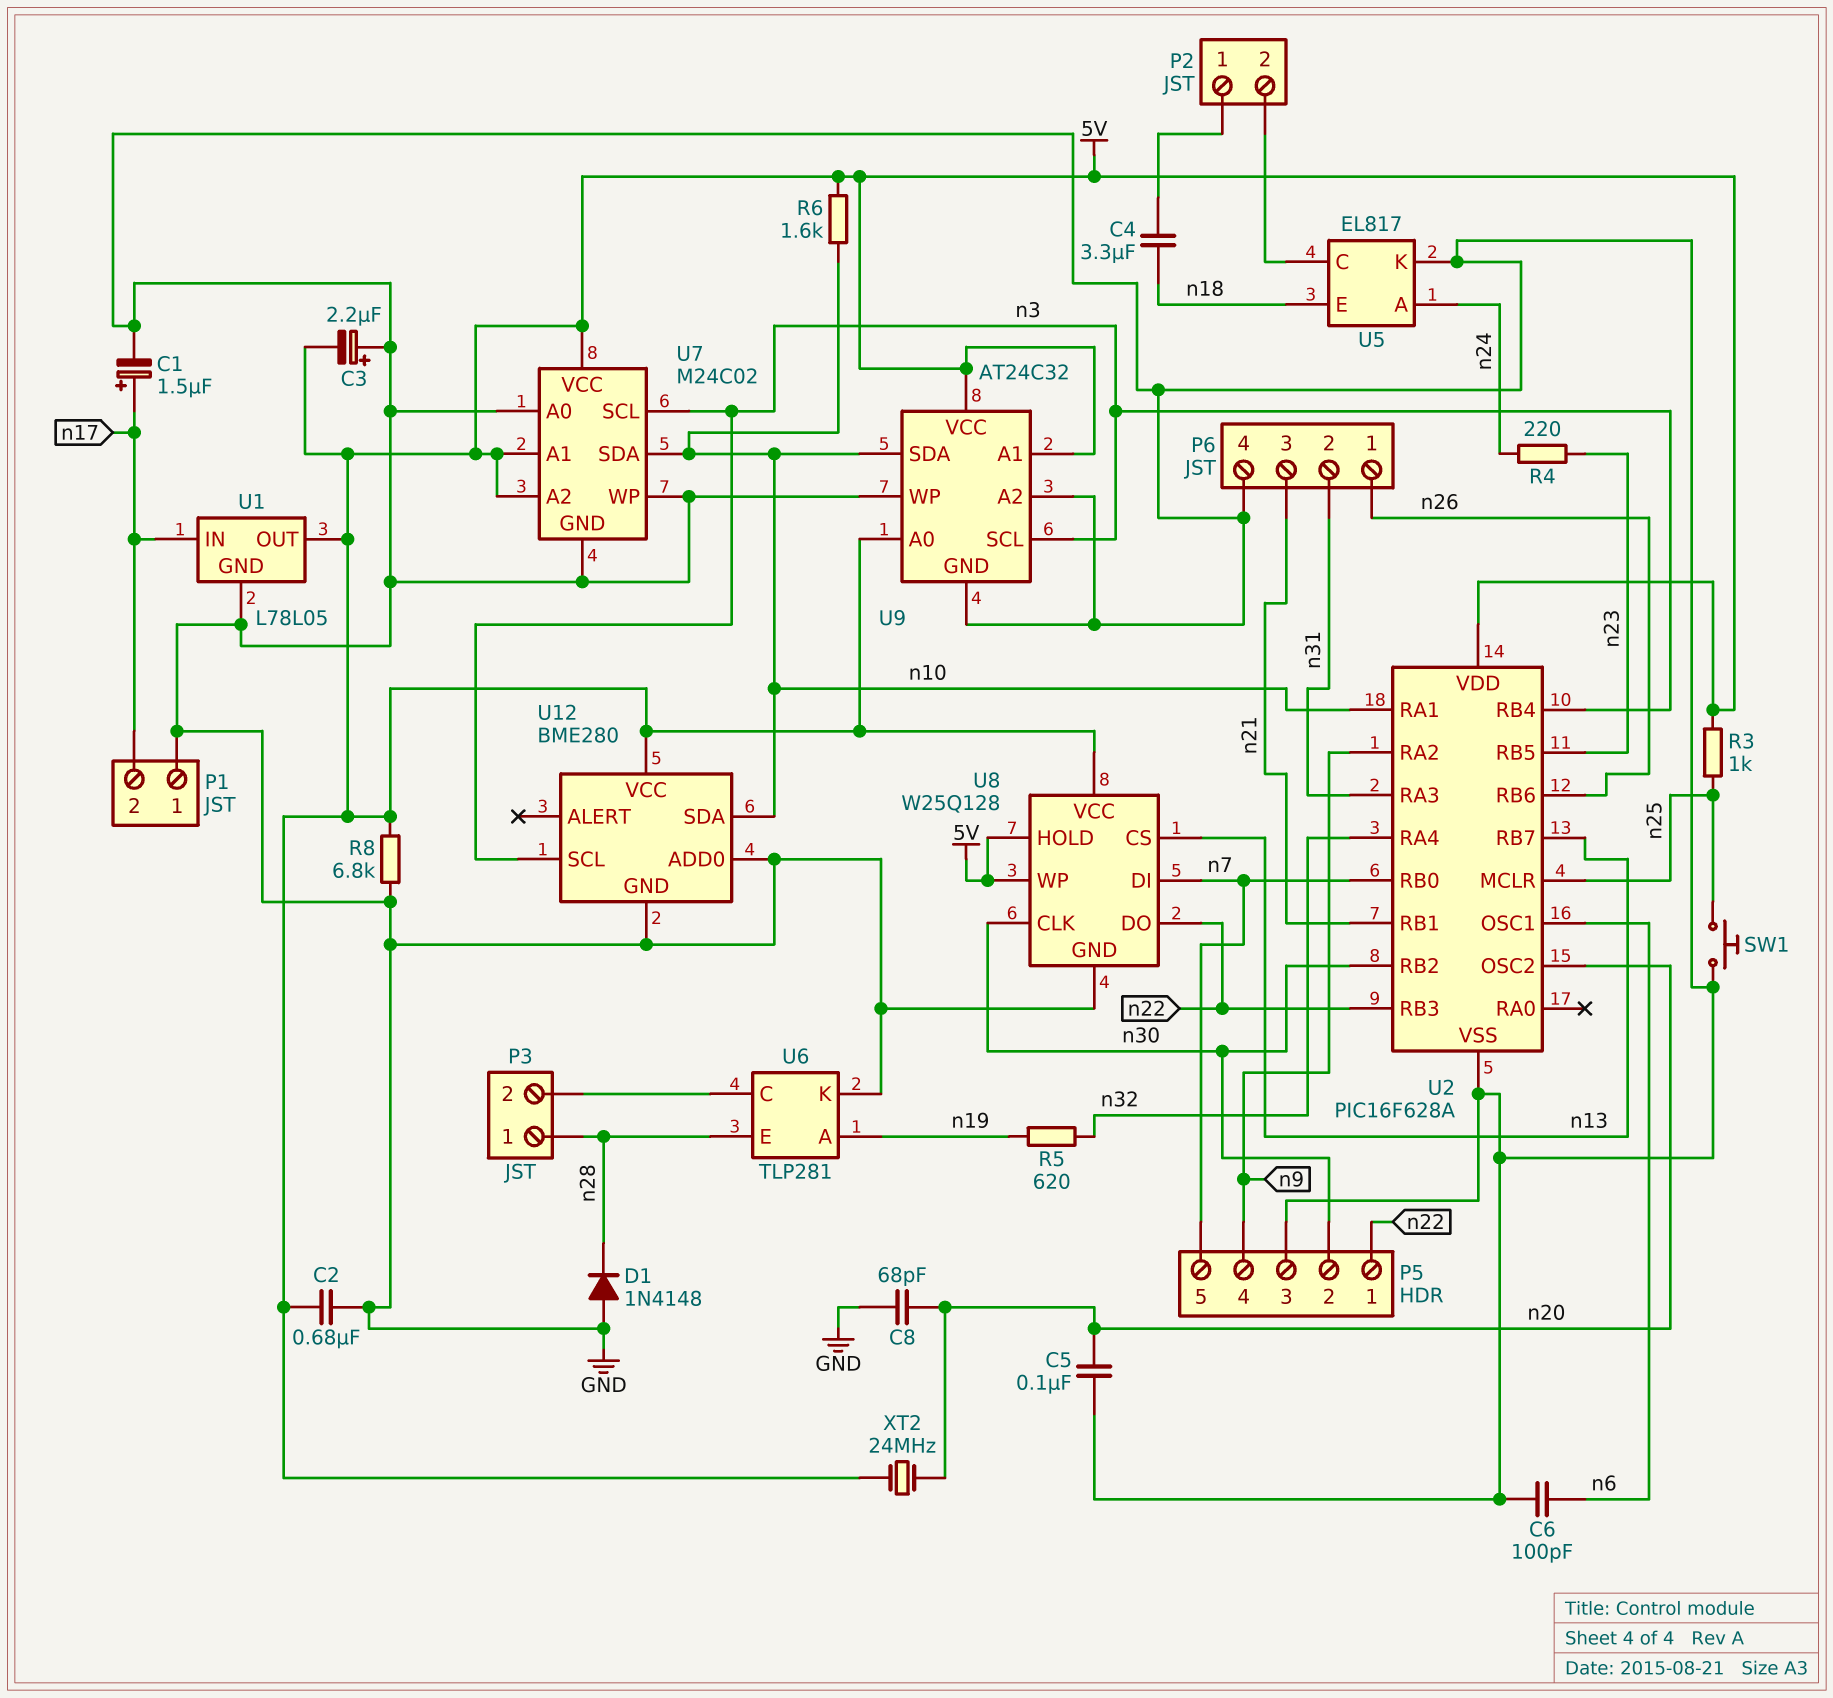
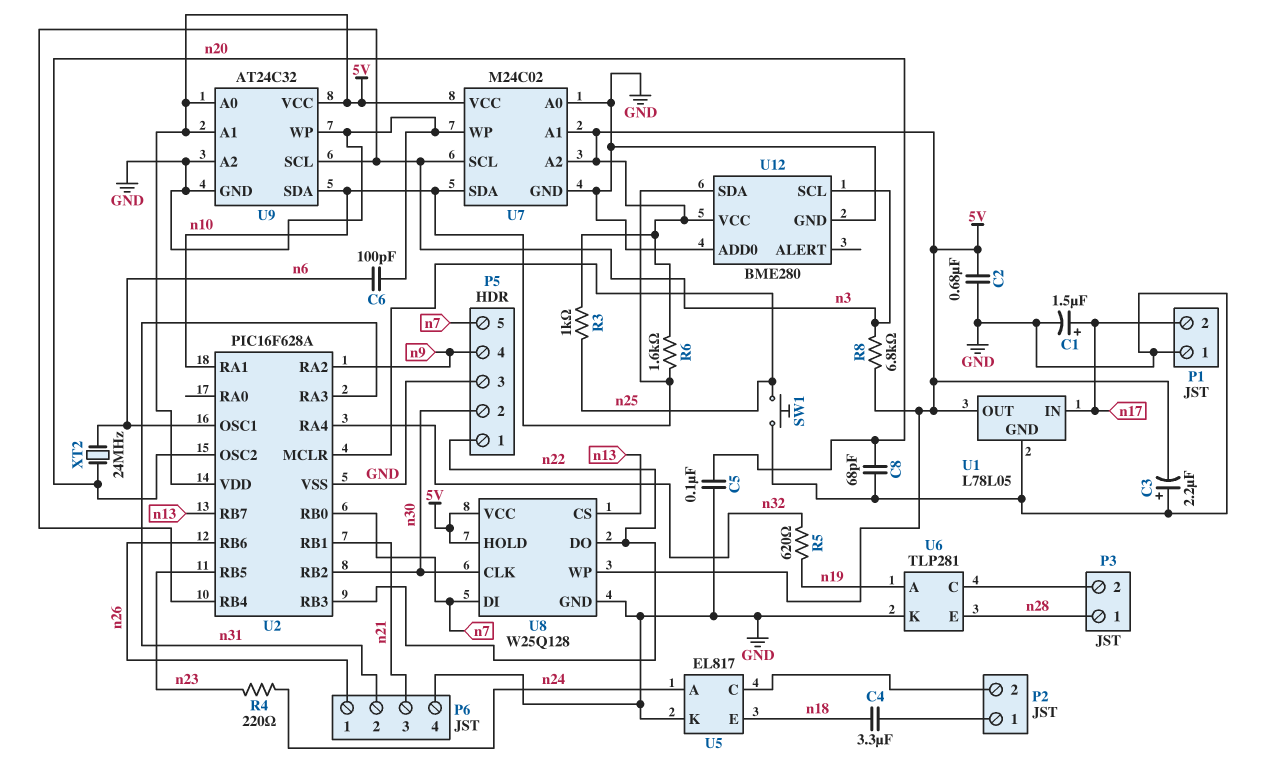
D1: diode 1N4148 (A GND, K n28) -> none
R8: 6.8k (5V, GND) -> 6.8k (5V, n3)
XT2: 24MHz (5V, n20) -> 24MHz (n6, n20)

